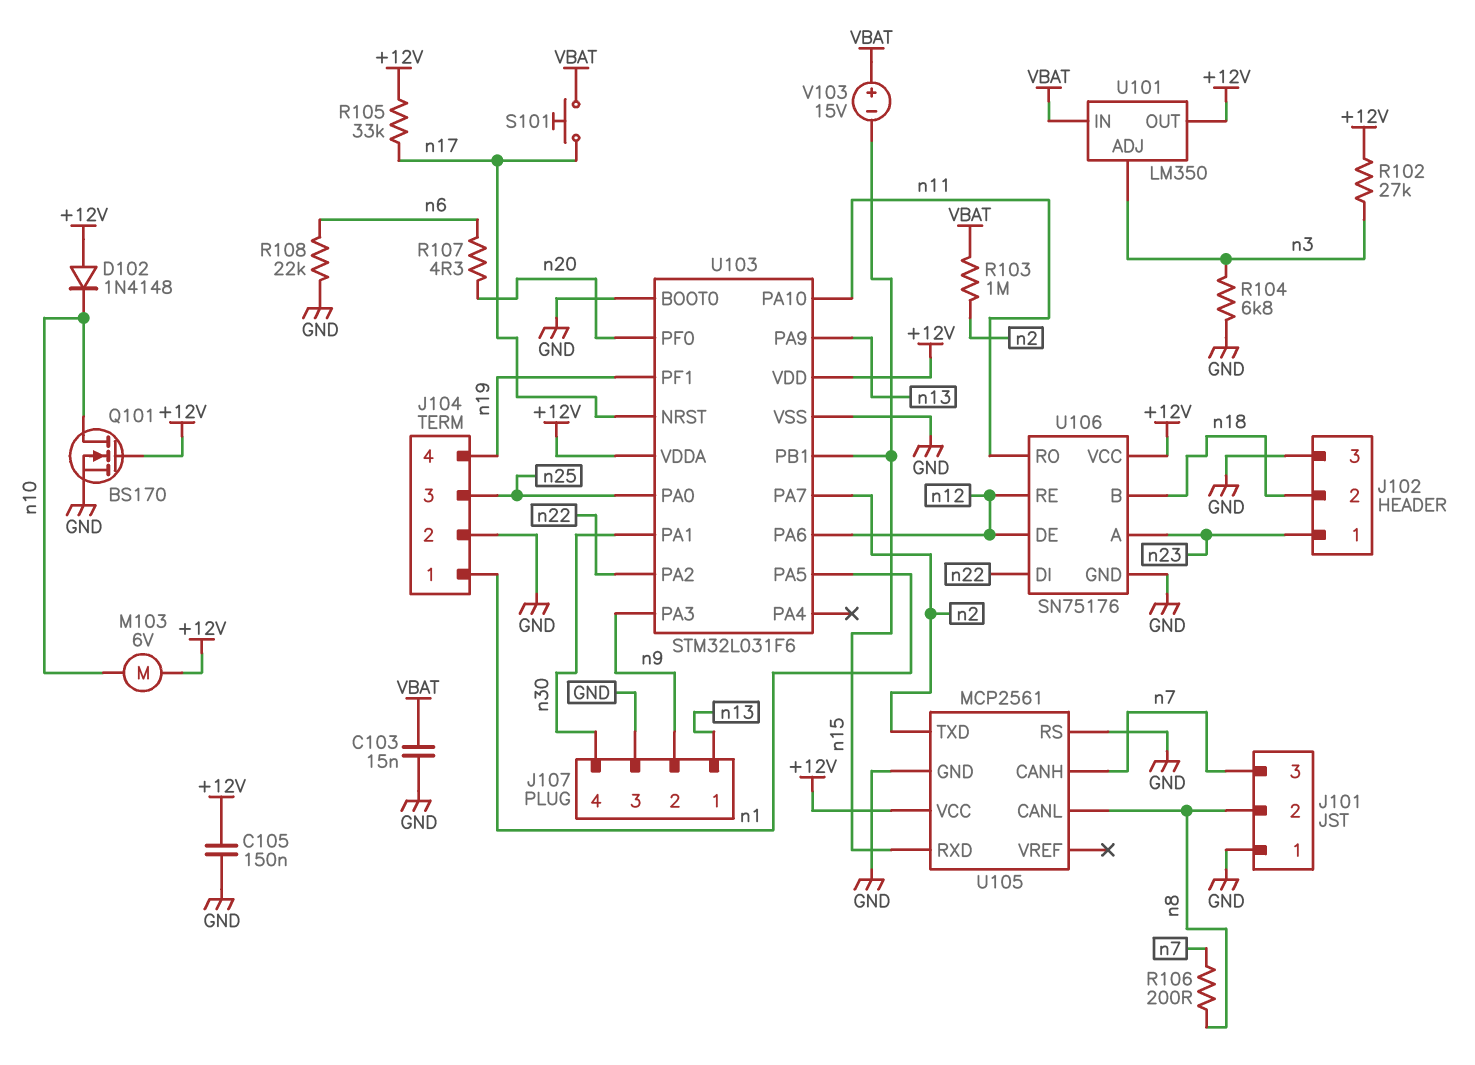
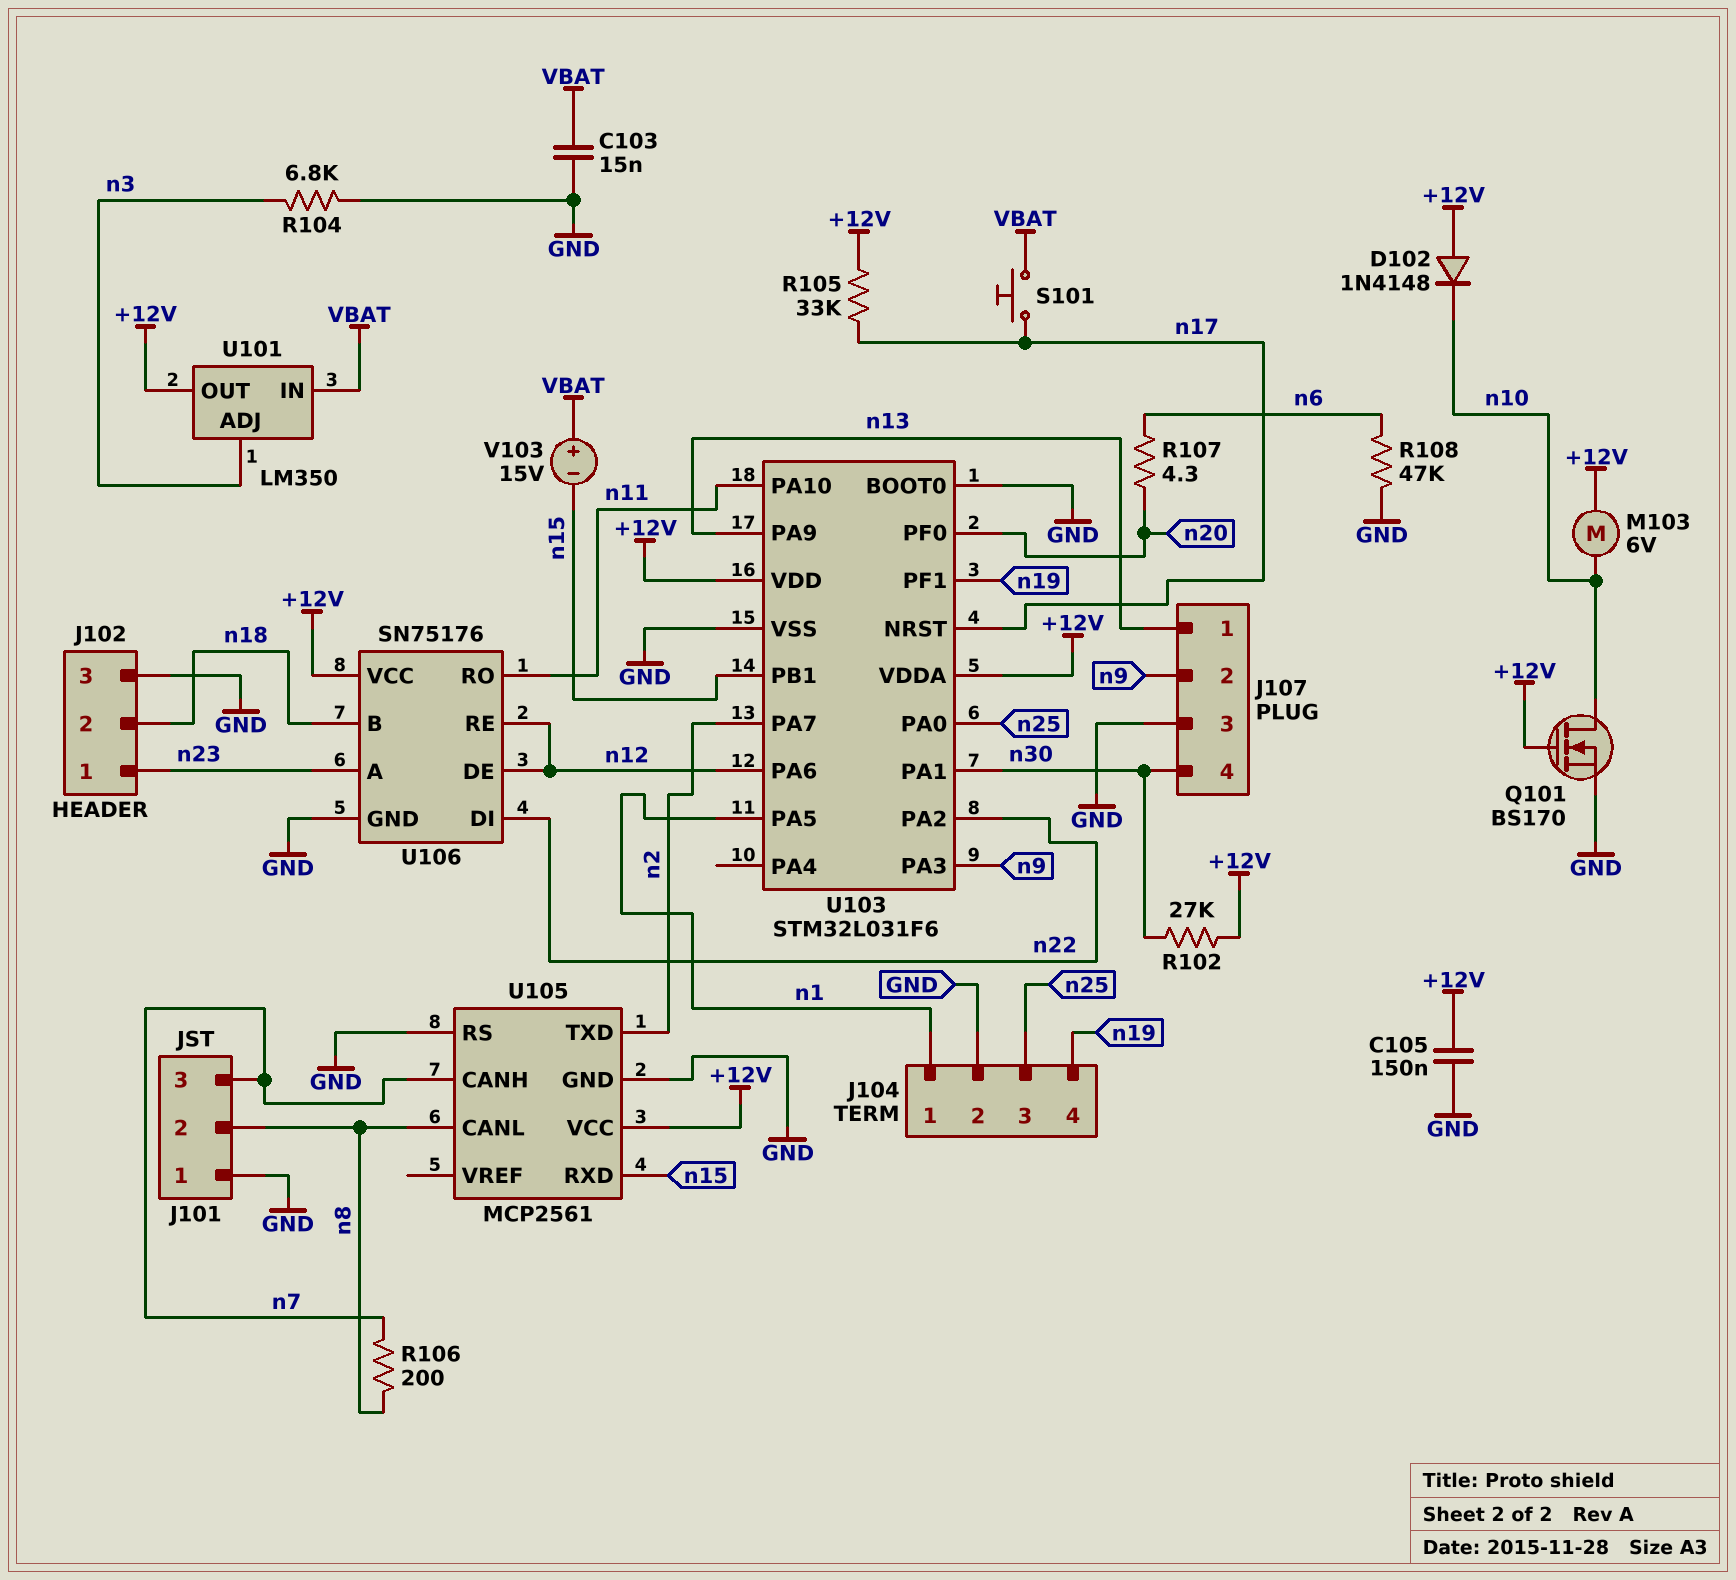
R102: 27k (+12V, n3) -> 27k (+12V, n30)
R103: 1M (VBAT, n2) -> none
R108: 22k (GND, n6) -> 47k (GND, n6)

